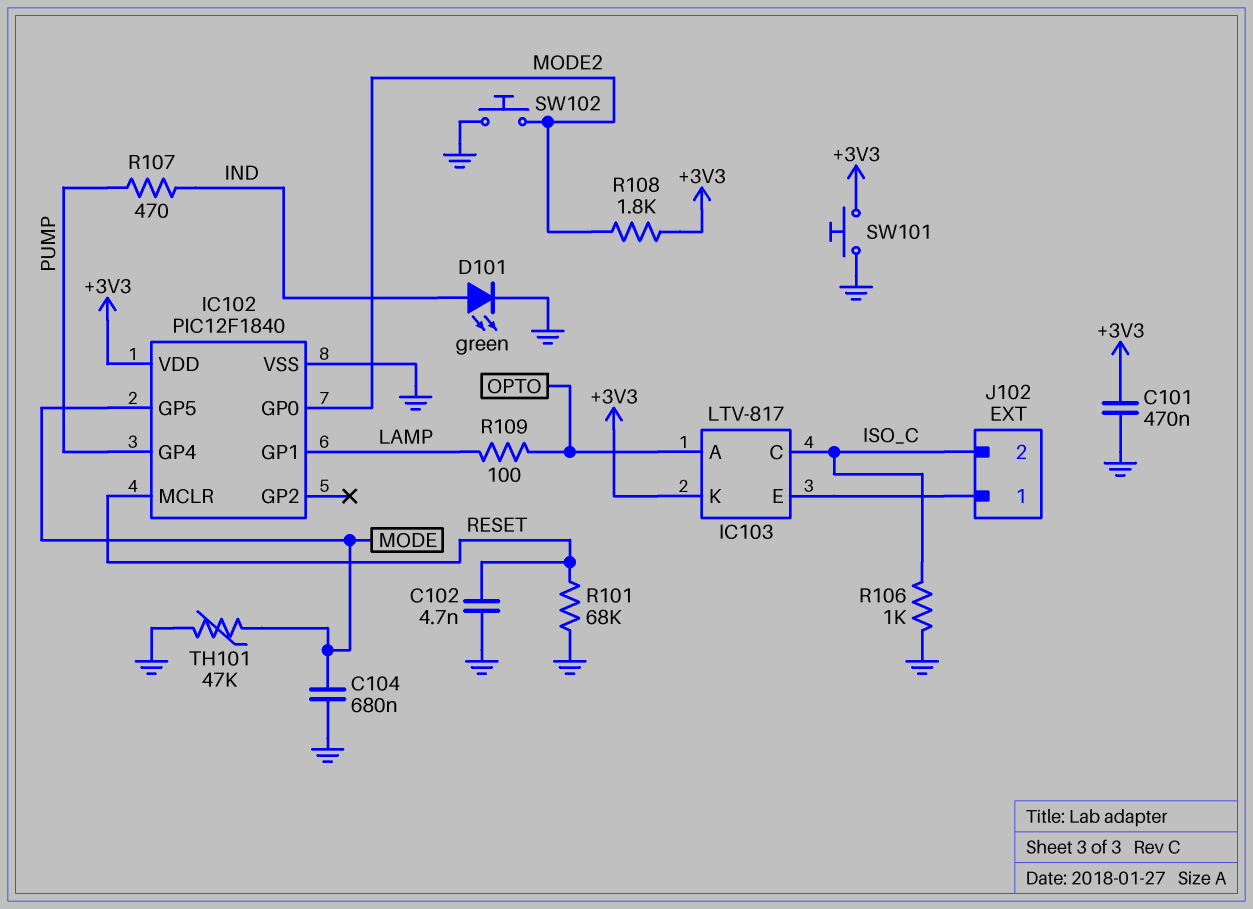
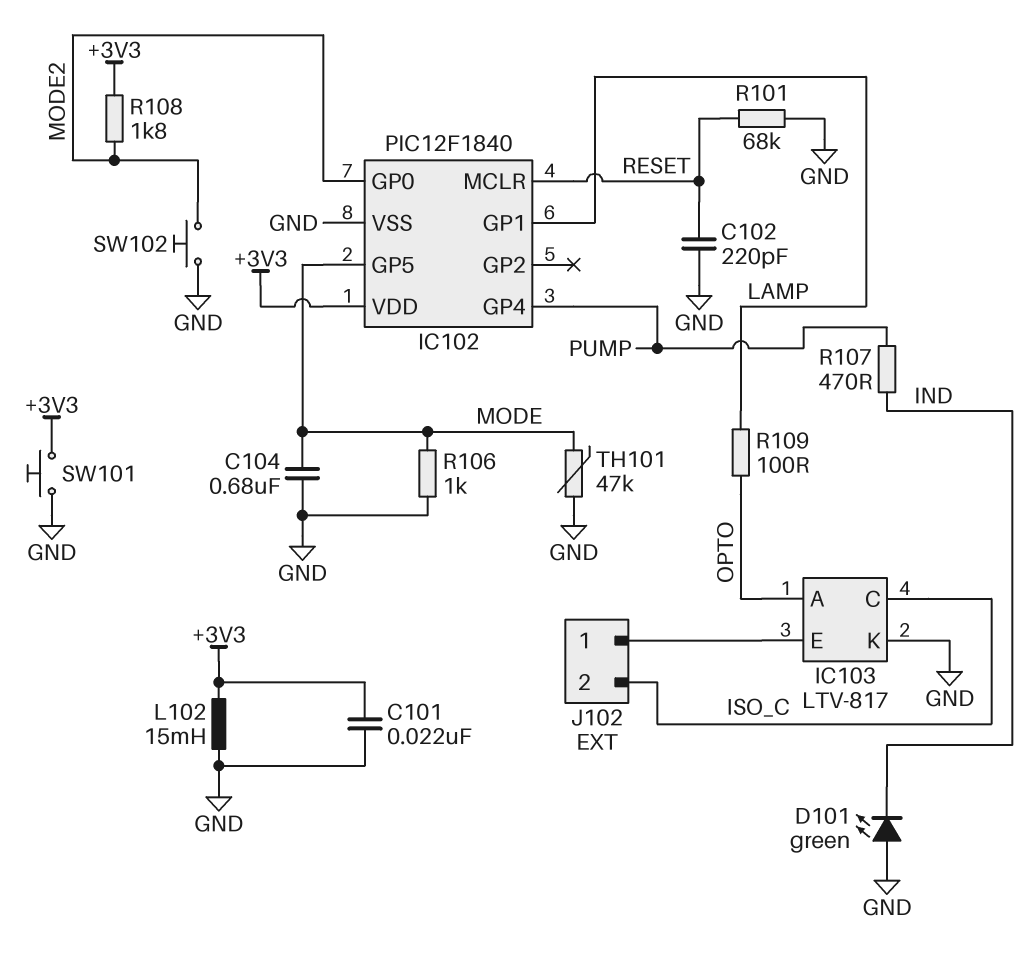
C101: 470nF (+3V3, GND) -> 22nF (+3V3, GND)
C102: 4.7nF (GND, RESET) -> 220pF (GND, RESET)
D101: LED green (A IND, K GND) -> LED green (A GND, K IND)
IC103 pin K: +3V3 -> GND
L102: none -> 15mH (+3V3, GND)
R106: 1k (GND, ISO_C) -> 1k (GND, MODE)

